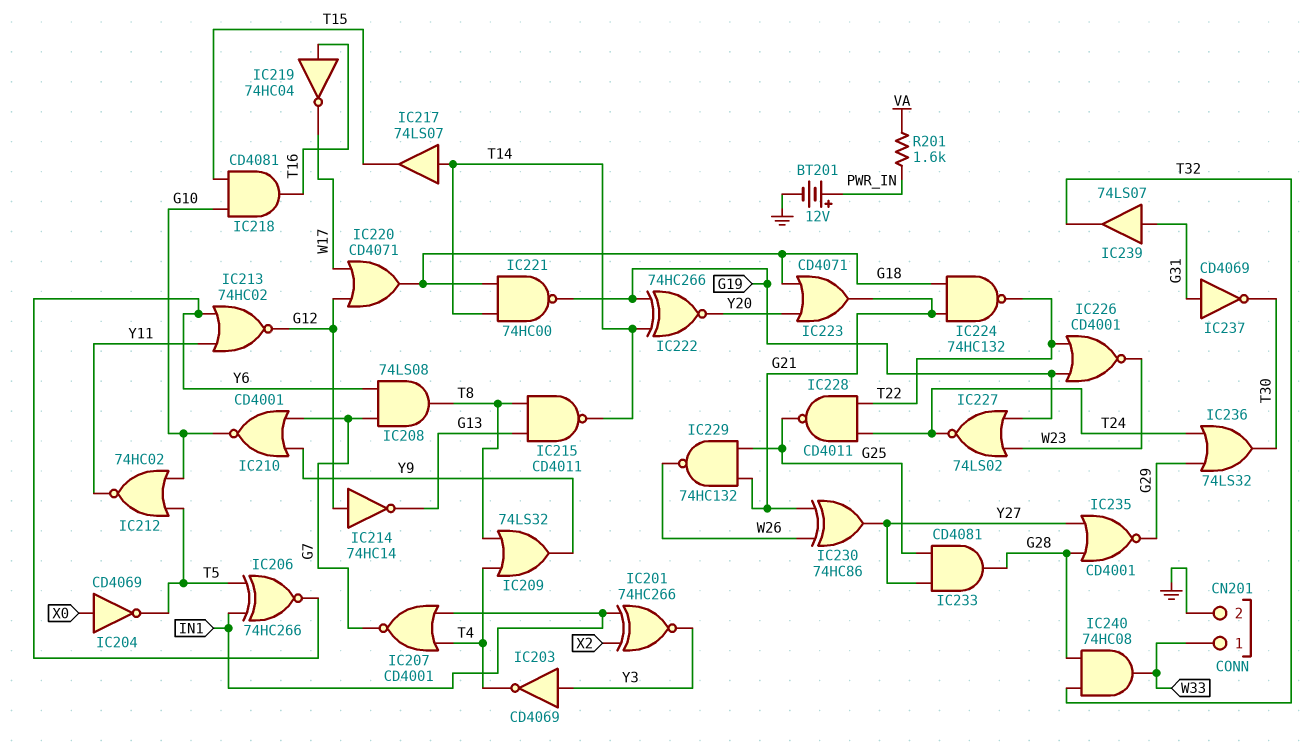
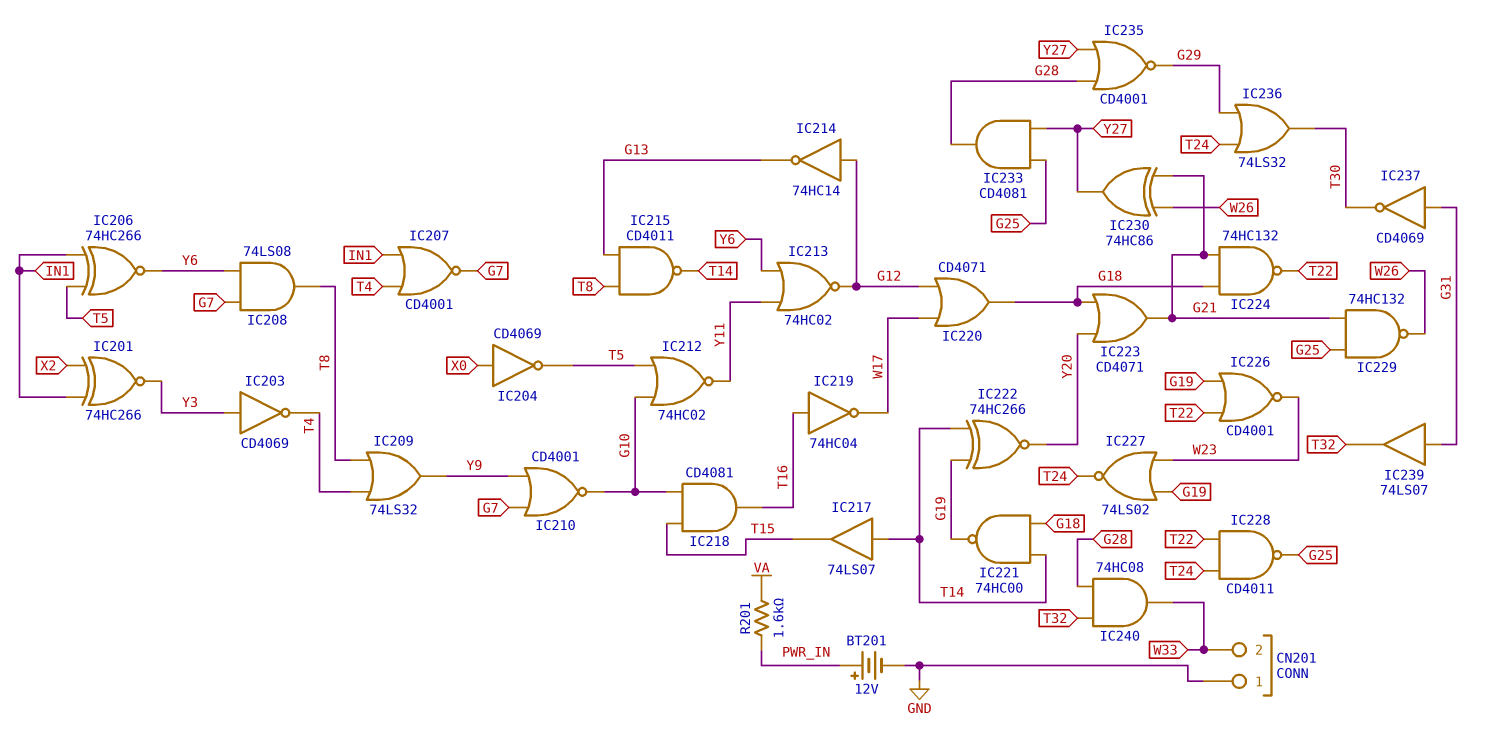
CN201 pin 1: W33 -> GND
CN201 pin 2: GND -> W33

